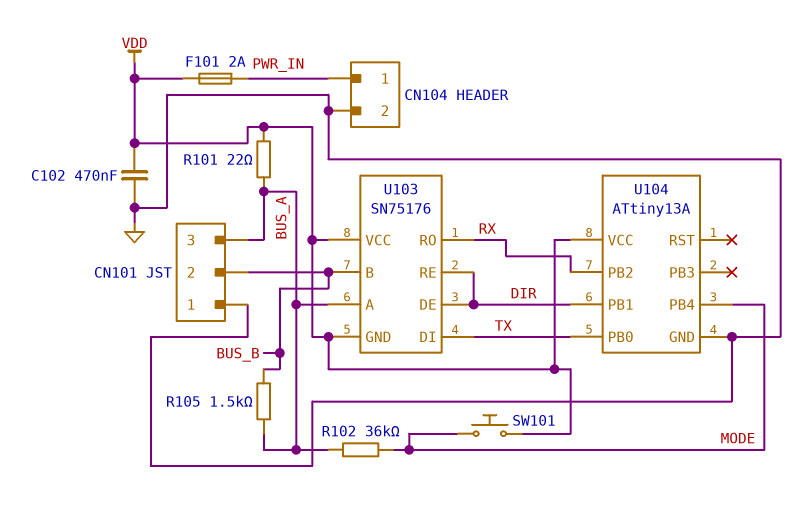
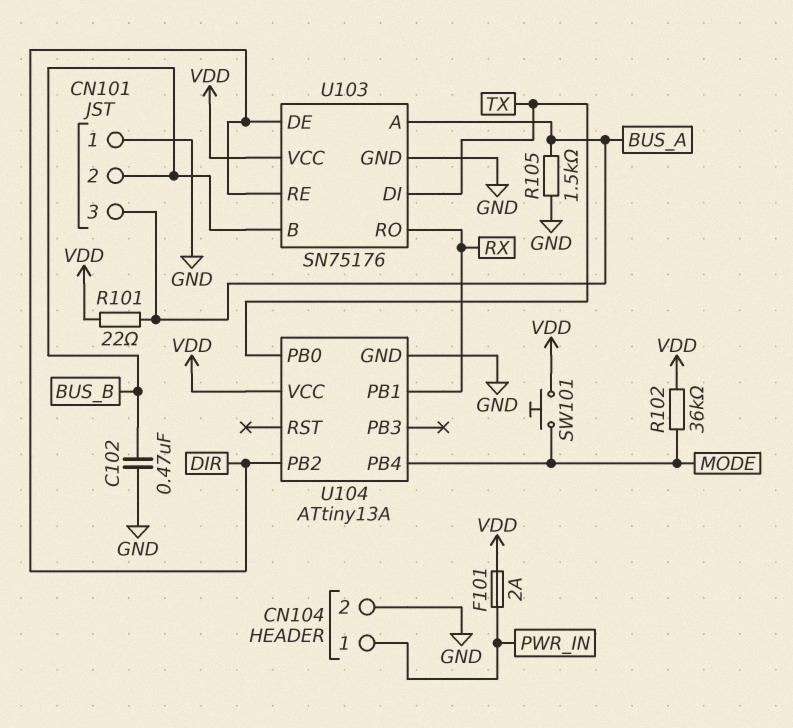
C102: 470nF (GND, VDD) -> 470nF (BUS_B, GND)
R102: 36k (BUS_A, MODE) -> 36k (MODE, VDD)
R105: 1.5k (BUS_A, BUS_B) -> 1.5k (BUS_A, GND)
U103 pin GND: VDD -> GND
U104 pin PB1: DIR -> RX
U104 pin PB2: RX -> DIR

